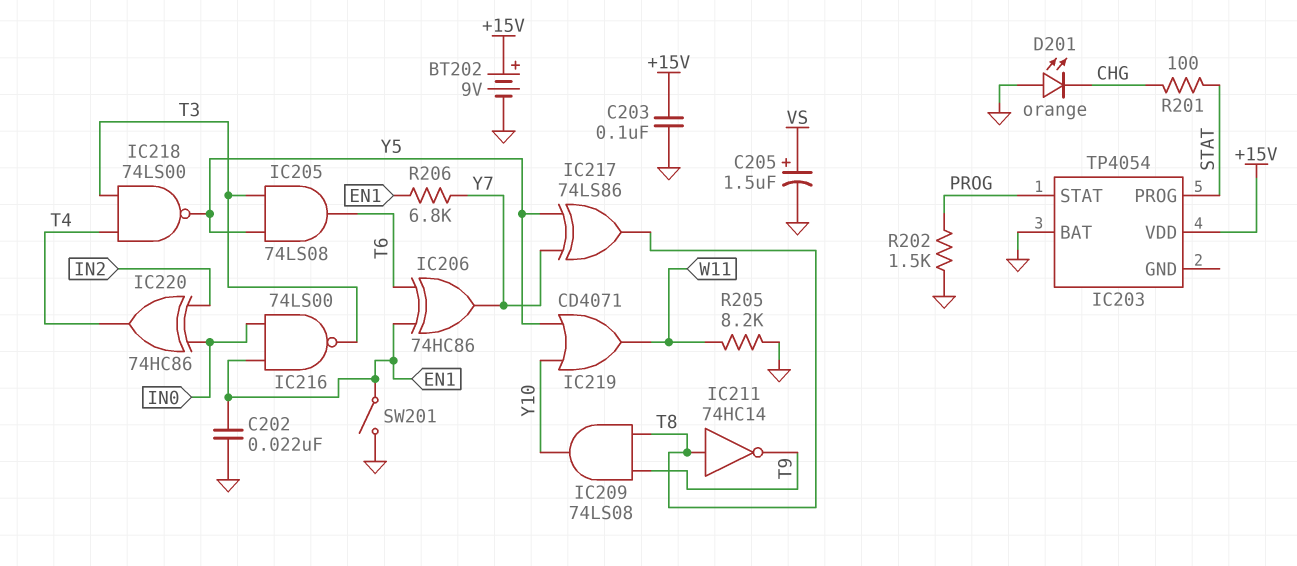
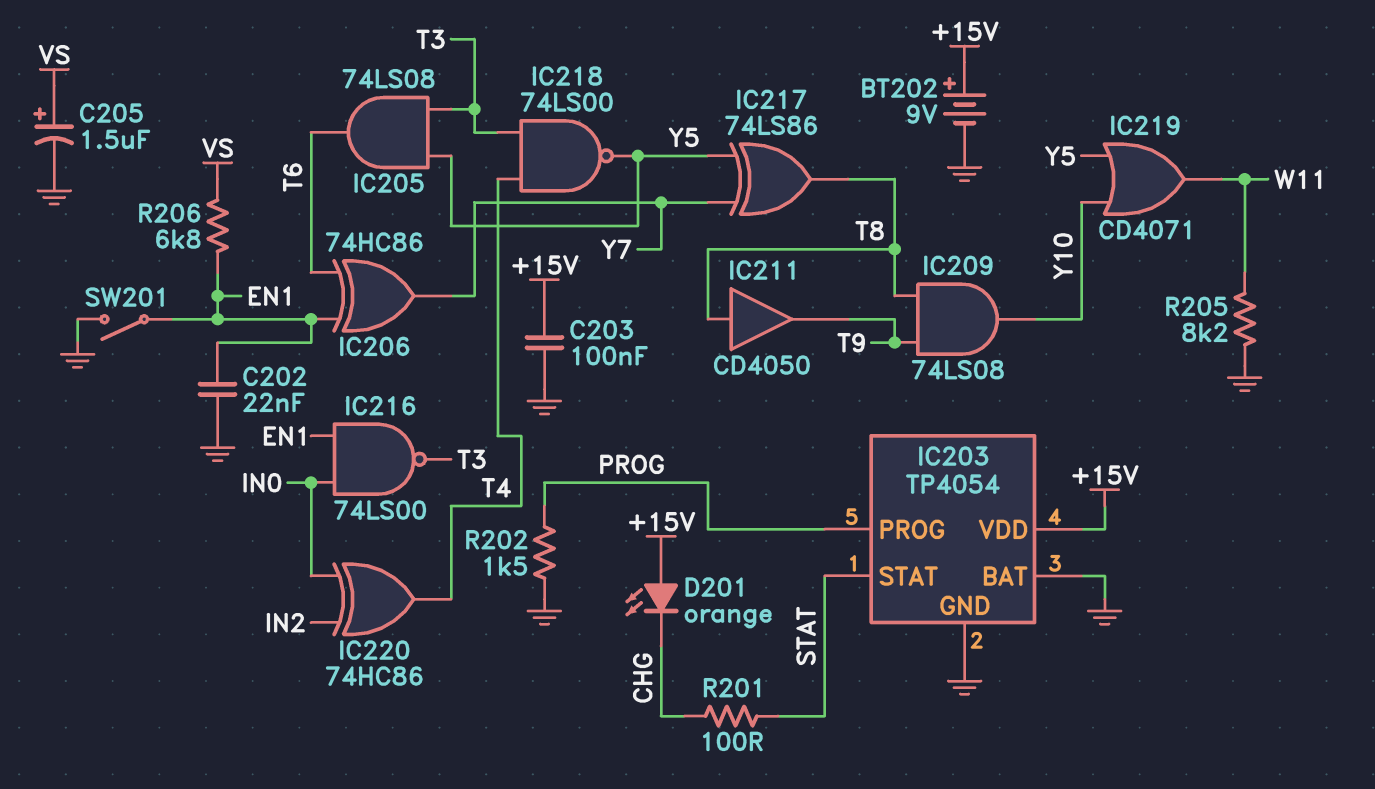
D201: LED orange (A GND, K CHG) -> LED orange (A +15V, K CHG)
IC203 pin GND: none -> GND
IC203 pin PROG: STAT -> PROG
IC203 pin STAT: PROG -> STAT
IC211: NOT 74HC14 (in T8, out T9) -> buffer CD4050 (in T8, out T9)
R206: 6.8k (EN1, Y7) -> 6.8k (EN1, VS)

